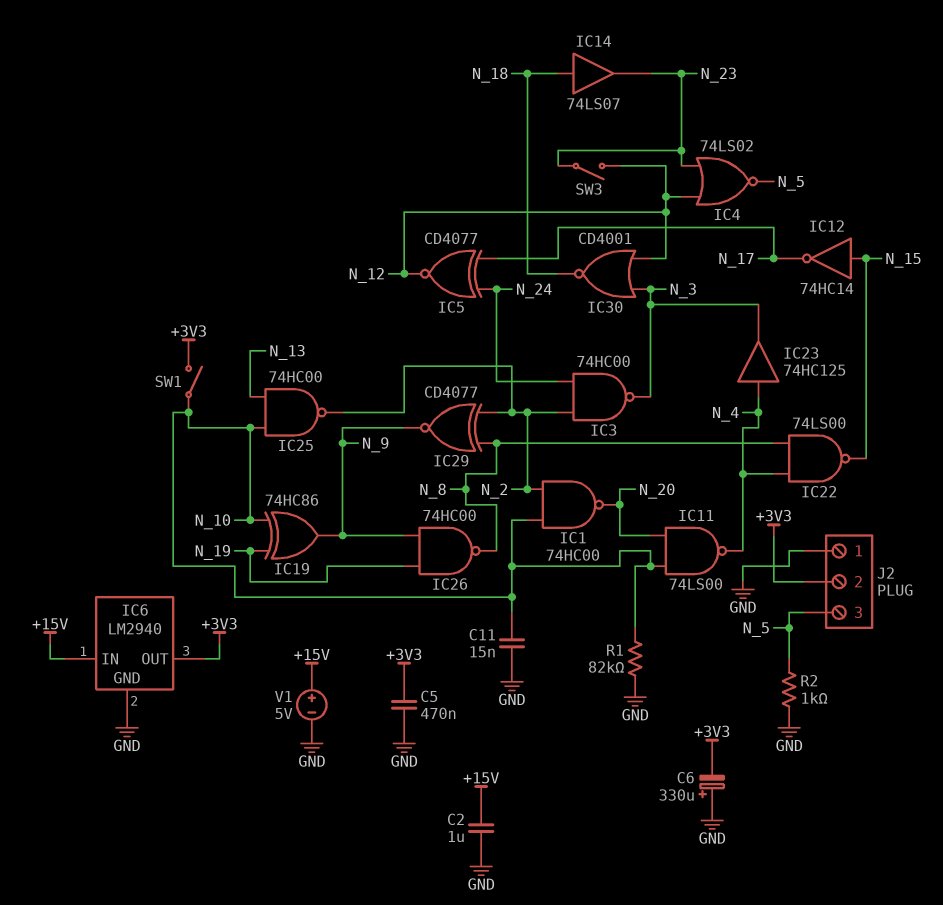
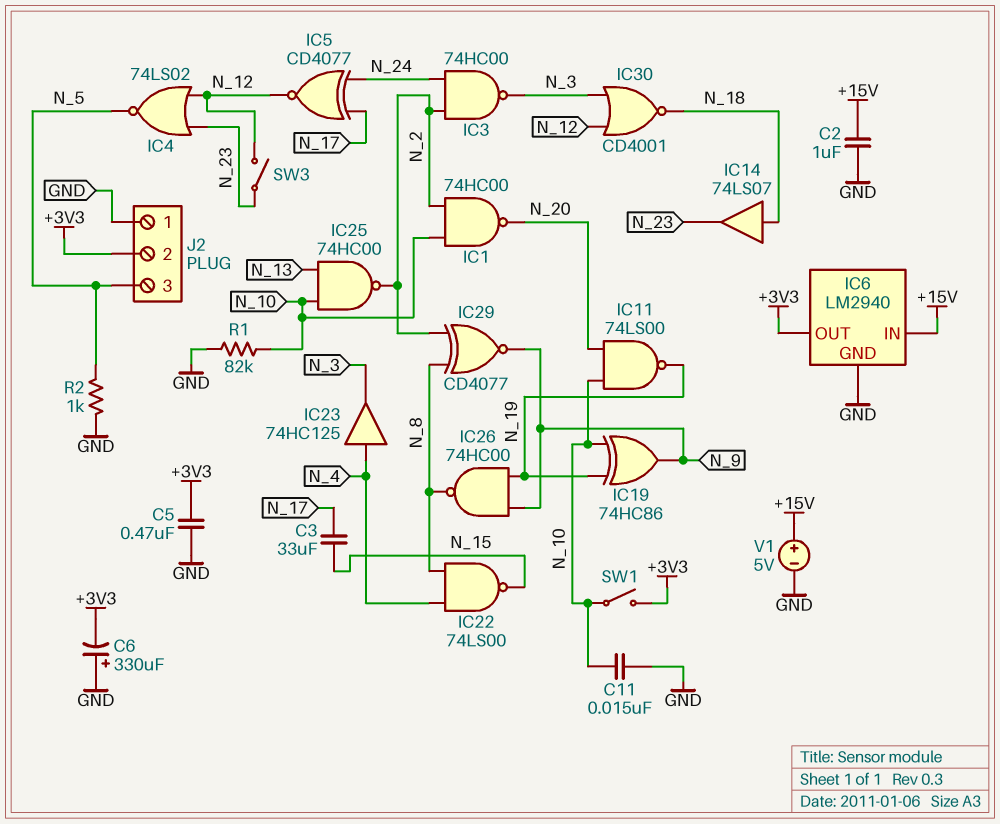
C3: none -> 33uF (N_15, N_17)
IC11: NAND 74LS00 (in N_10, in N_20, out N_4) -> NAND 74LS00 (in N_10, in N_20, out N_19)
IC12: NOT 74HC14 (in N_15, out N_17) -> none

